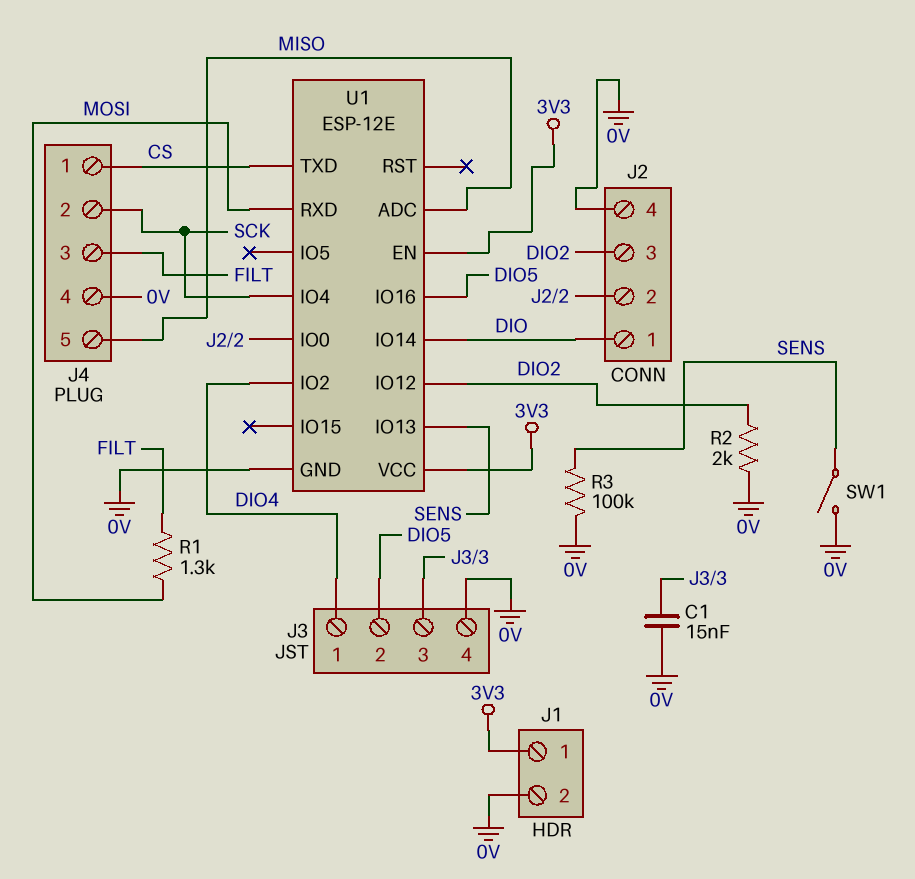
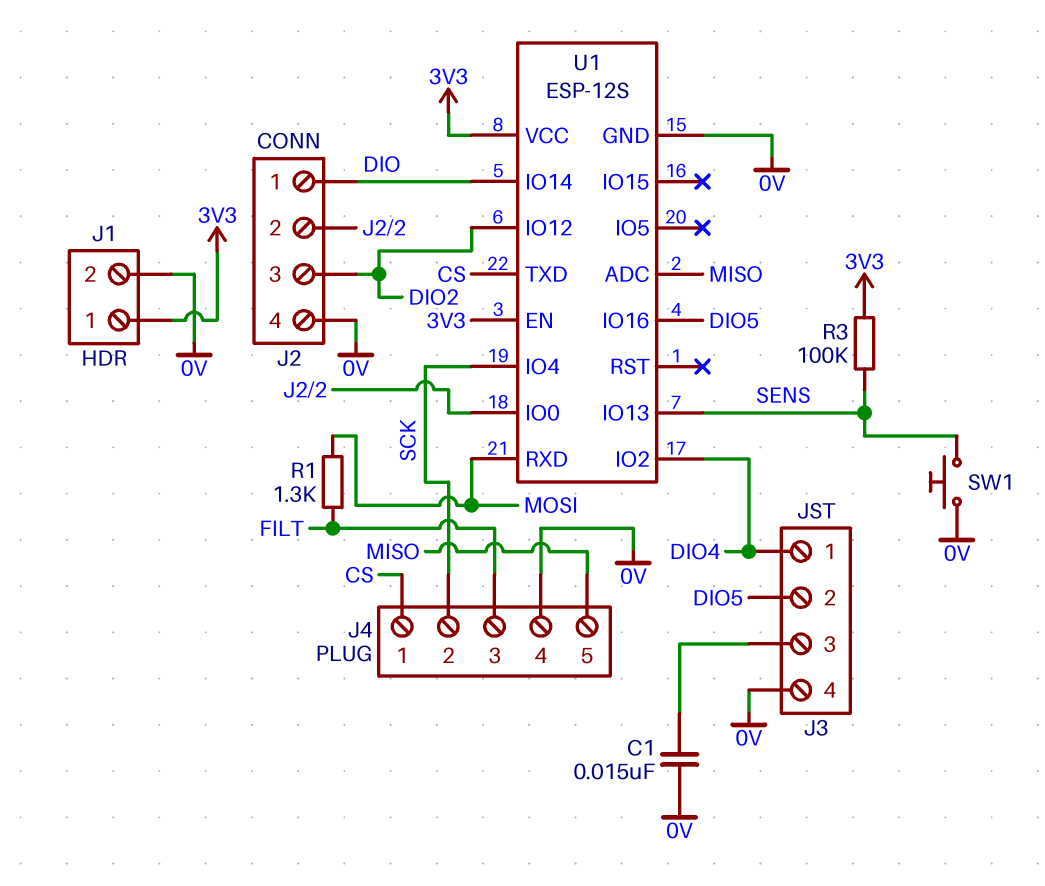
R2: 2k (0V, DIO2) -> none
R3: 100k (0V, SENS) -> 100k (3V3, SENS)
SW1: switch (0V, SENS) -> button (0V, SENS)
U1: ESP-12E -> ESP-12S

